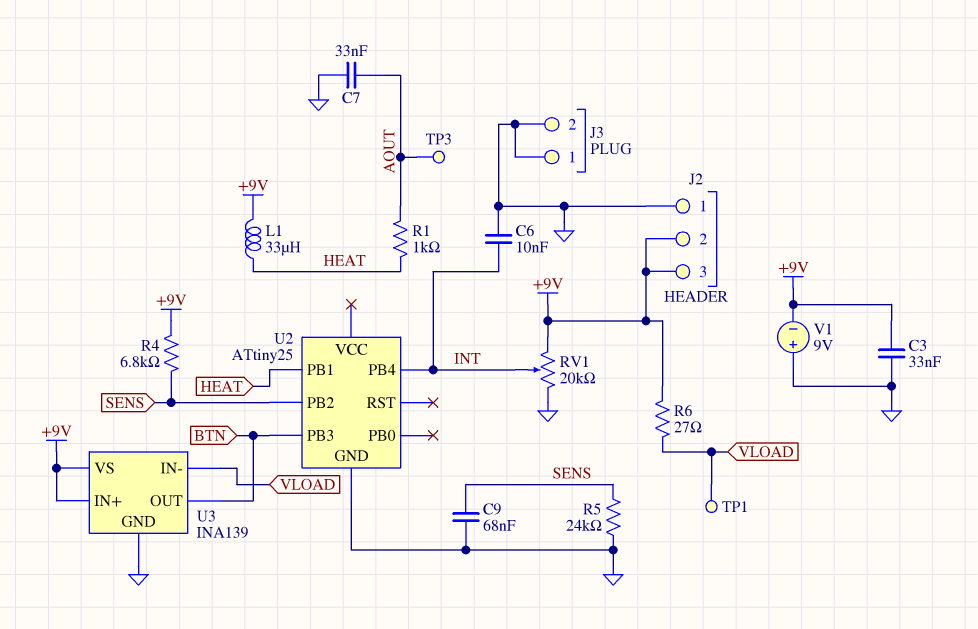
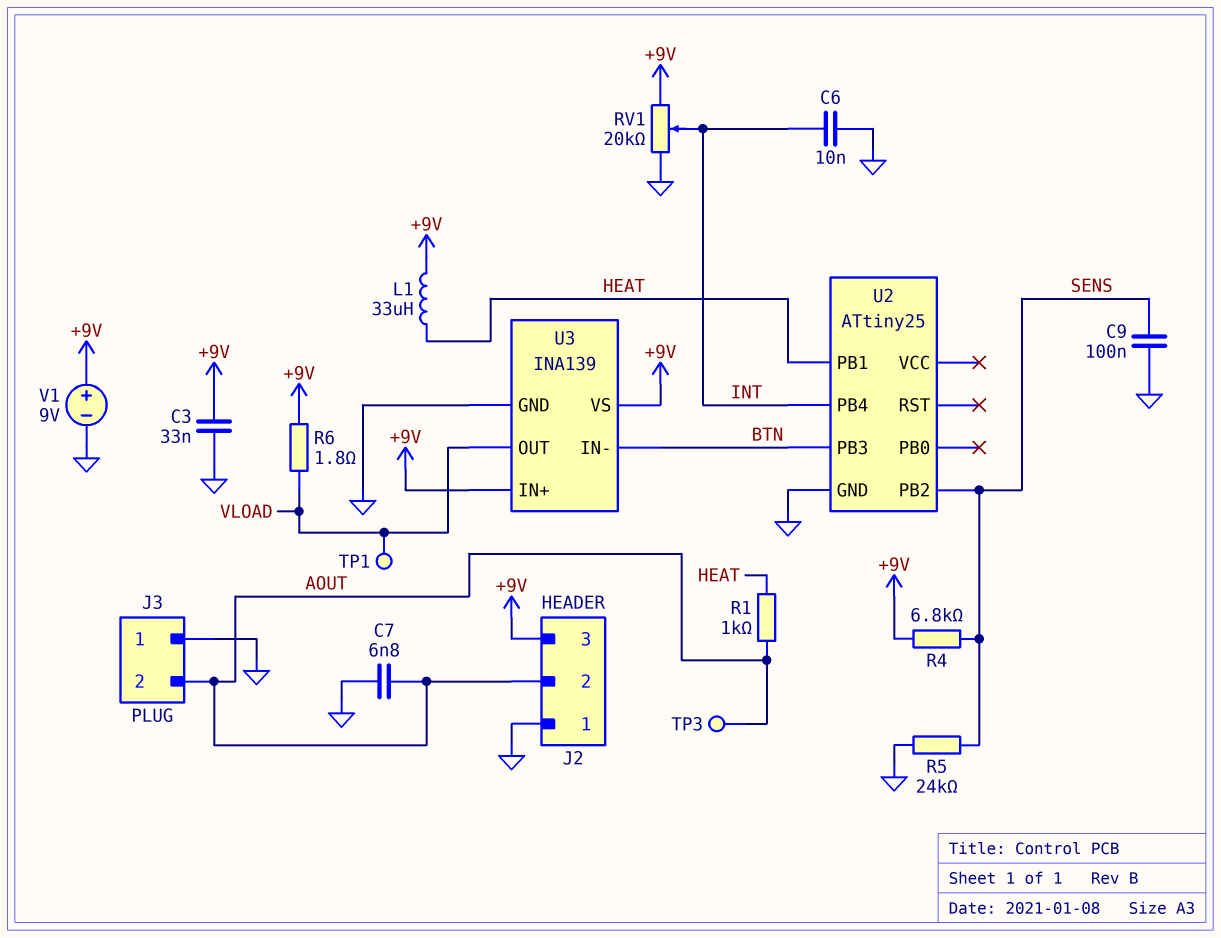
C7: 33nF (AOUT, GND) -> 6.8nF (AOUT, GND)
C9: 68nF (GND, SENS) -> 100nF (GND, SENS)
J2 pin 2: +9V -> AOUT
J3 pin 2: GND -> AOUT
R6: 27 (+9V, VLOAD) -> 1.8 (+9V, VLOAD)
U3 pin IN-: VLOAD -> BTN
U3 pin OUT: BTN -> VLOAD
V1: 9V (plus GND, minus +9V) -> 9V (plus +9V, minus GND)

